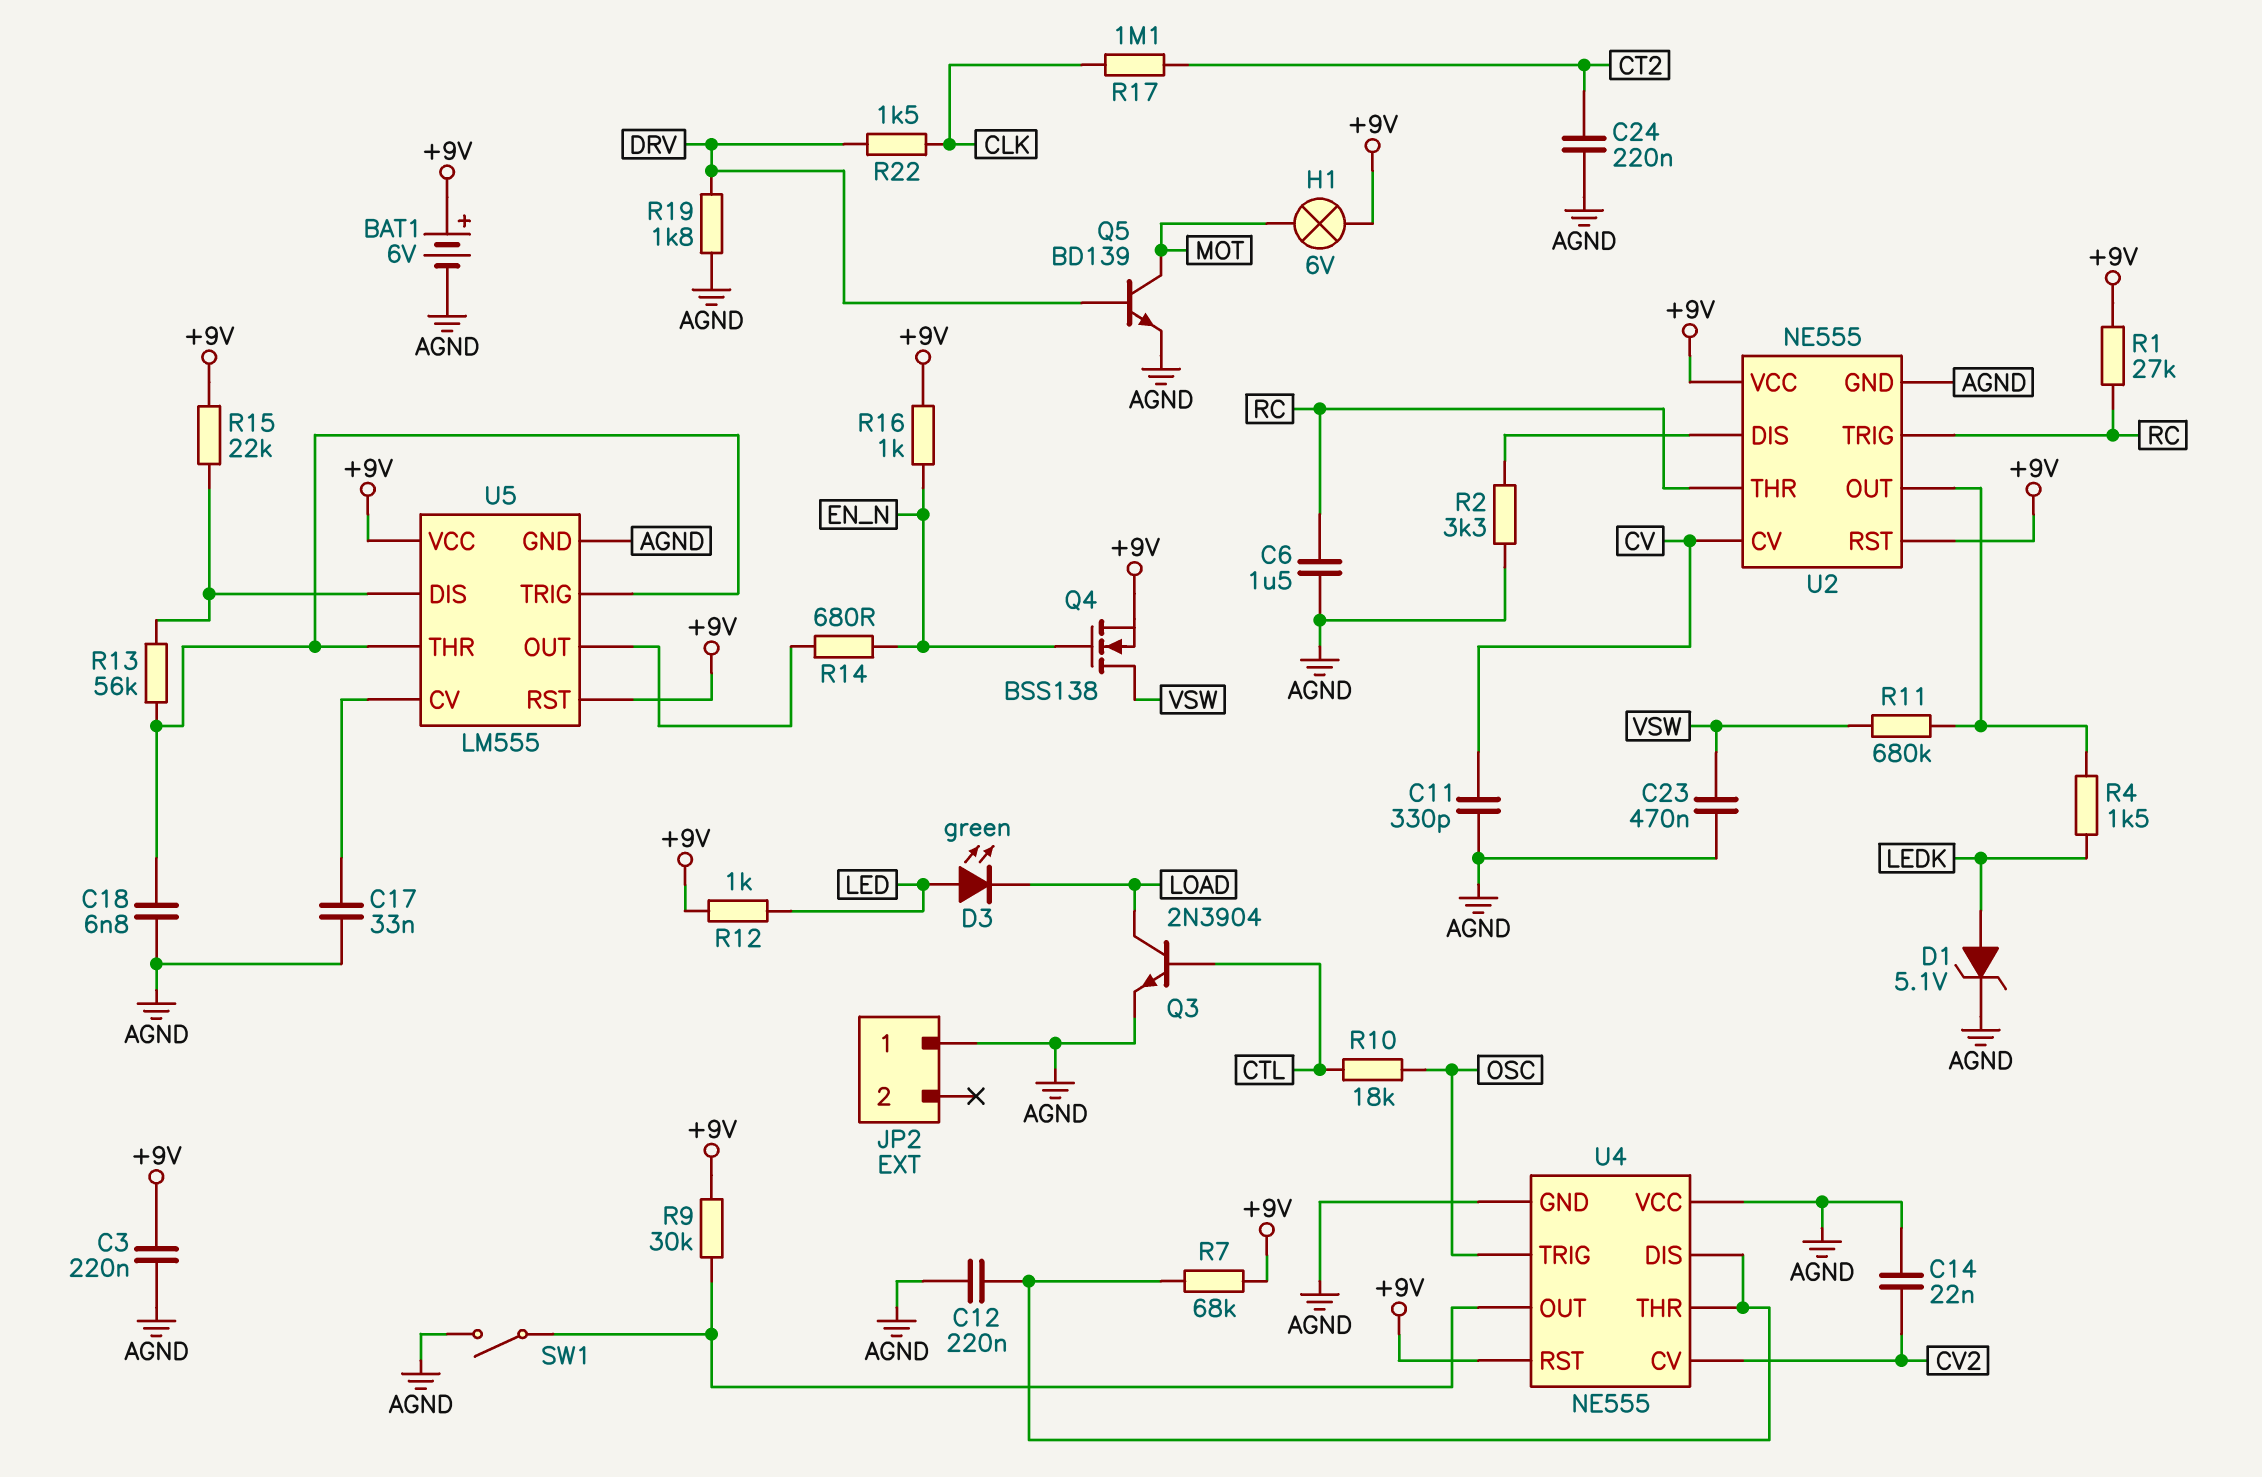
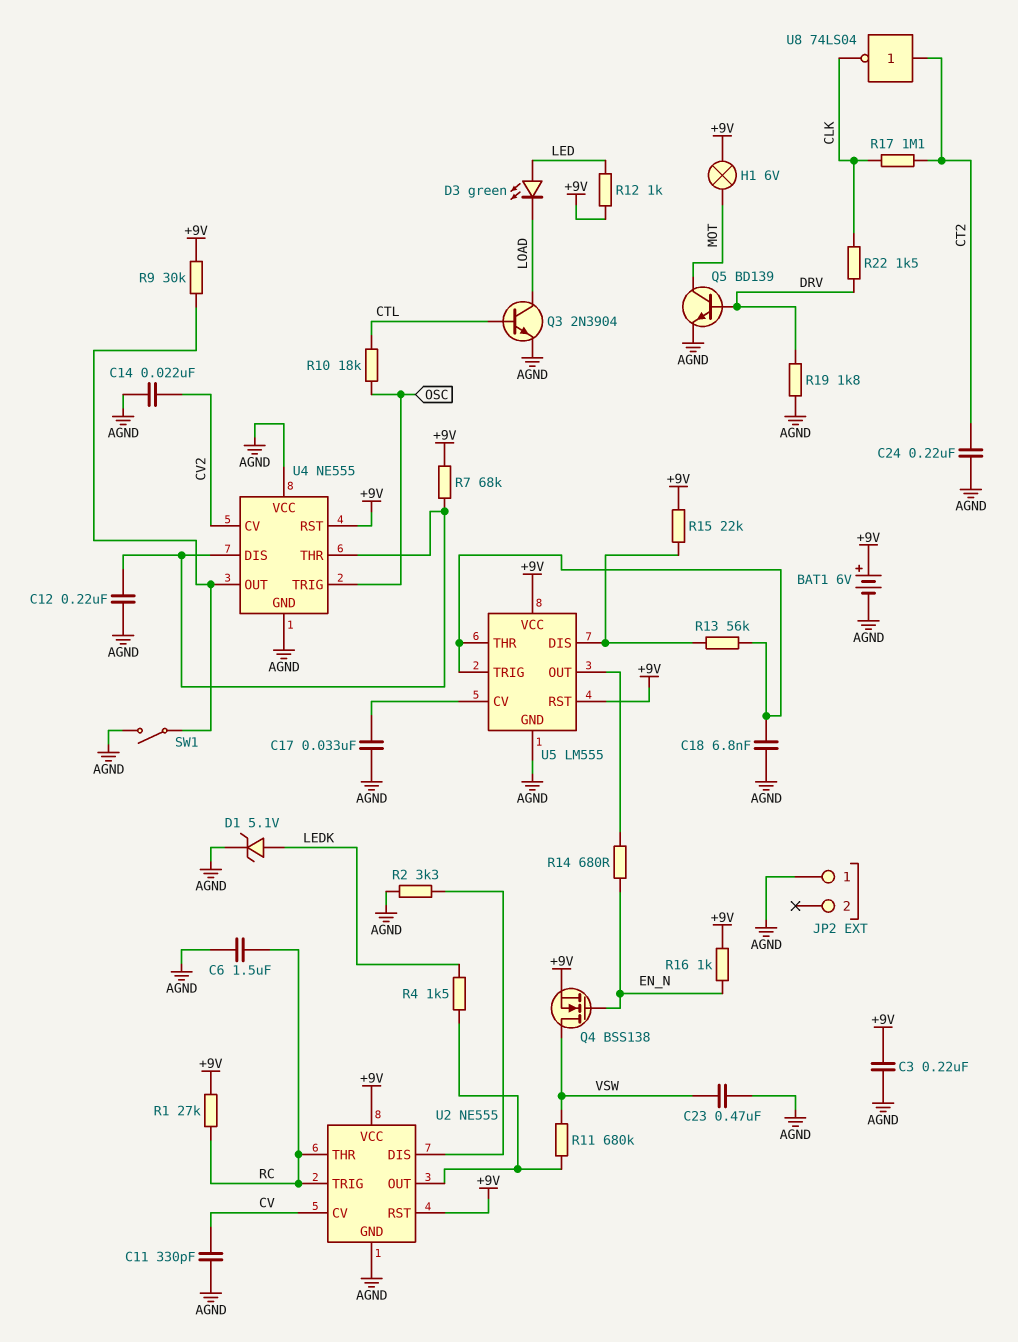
U8: none -> NOT 74LS04 (in CT2, out CLK)

